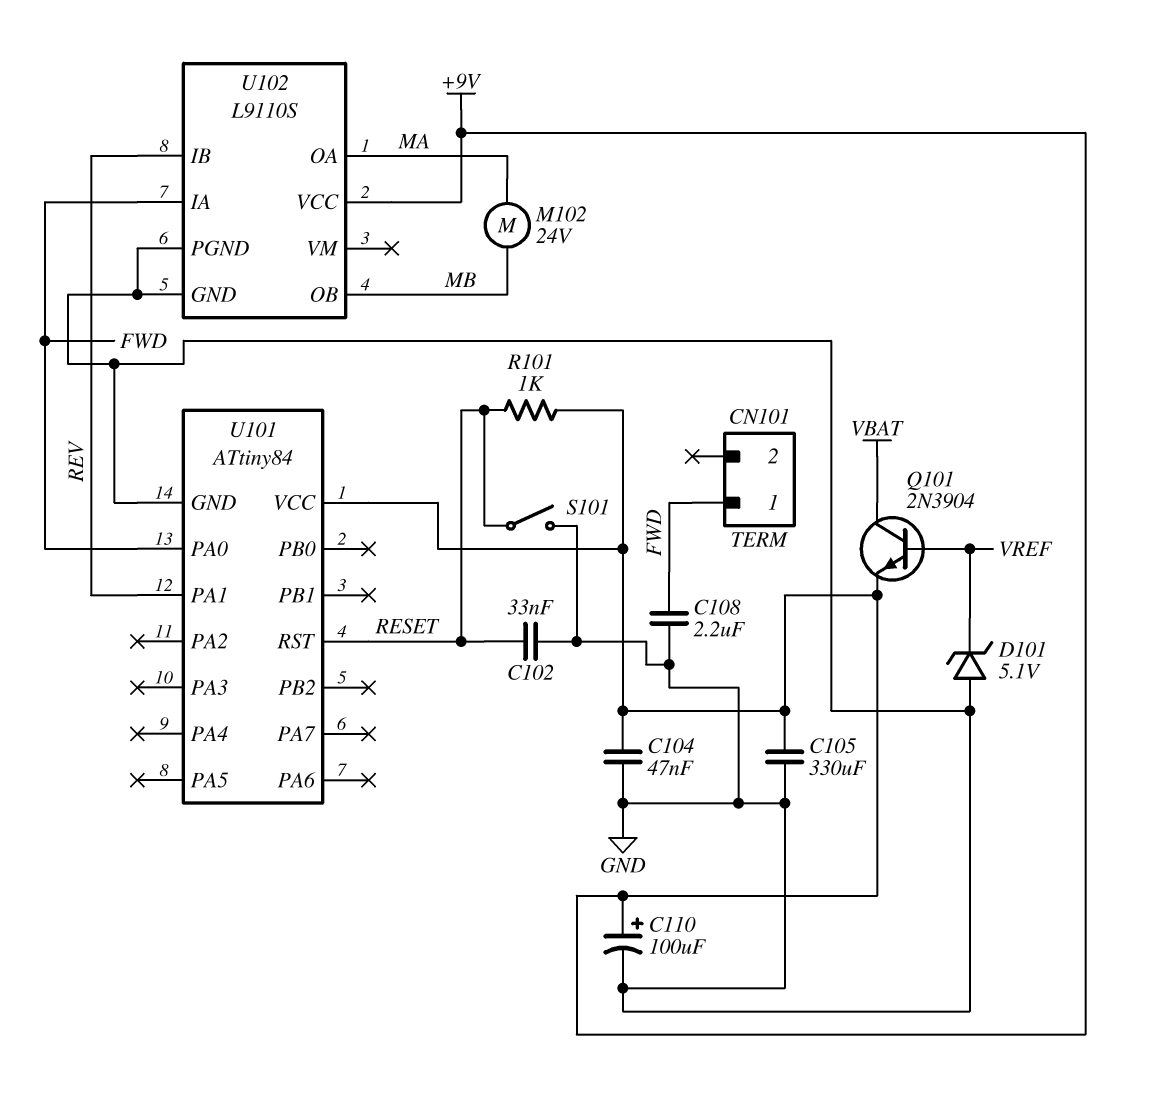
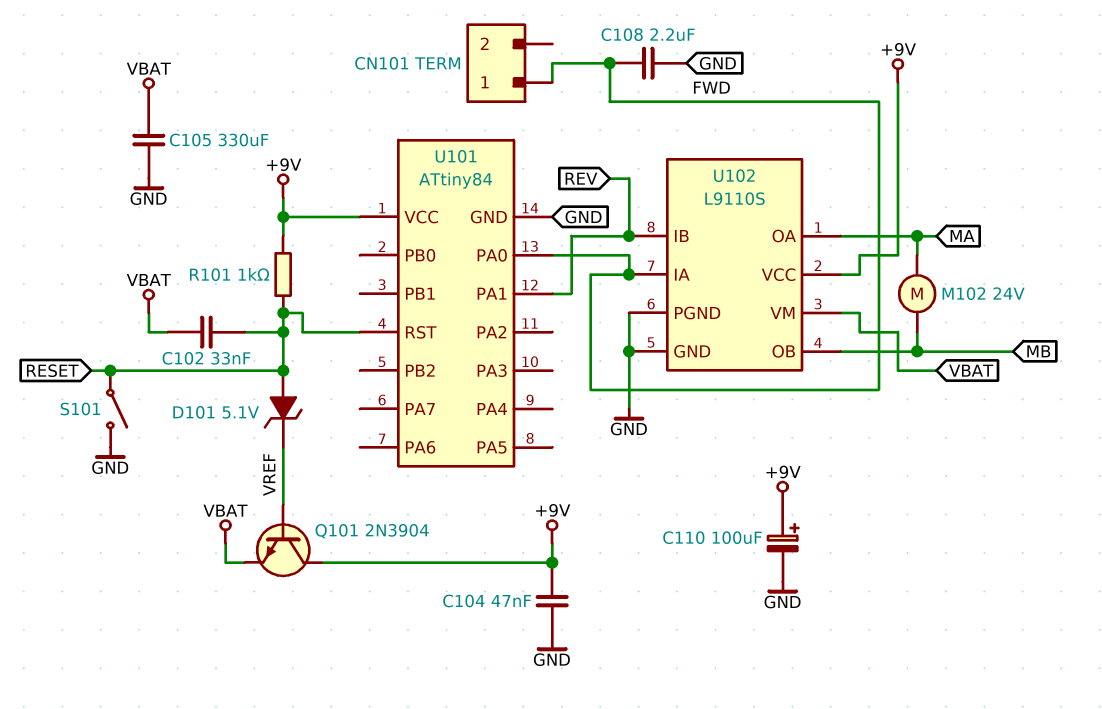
C102: 33nF (GND, RESET) -> 33nF (RESET, VBAT)
C105: 330uF (+9V, GND) -> 330uF (GND, VBAT)
D101: zener 5.1V (A GND, K VREF) -> zener 5.1V (A RESET, K VREF)
Q101: NPN 2N3904 (B VREF, C VBAT, E +9V) -> NPN 2N3904 (B VREF, C +9V, E VBAT)
U102 pin VM: none -> VBAT

